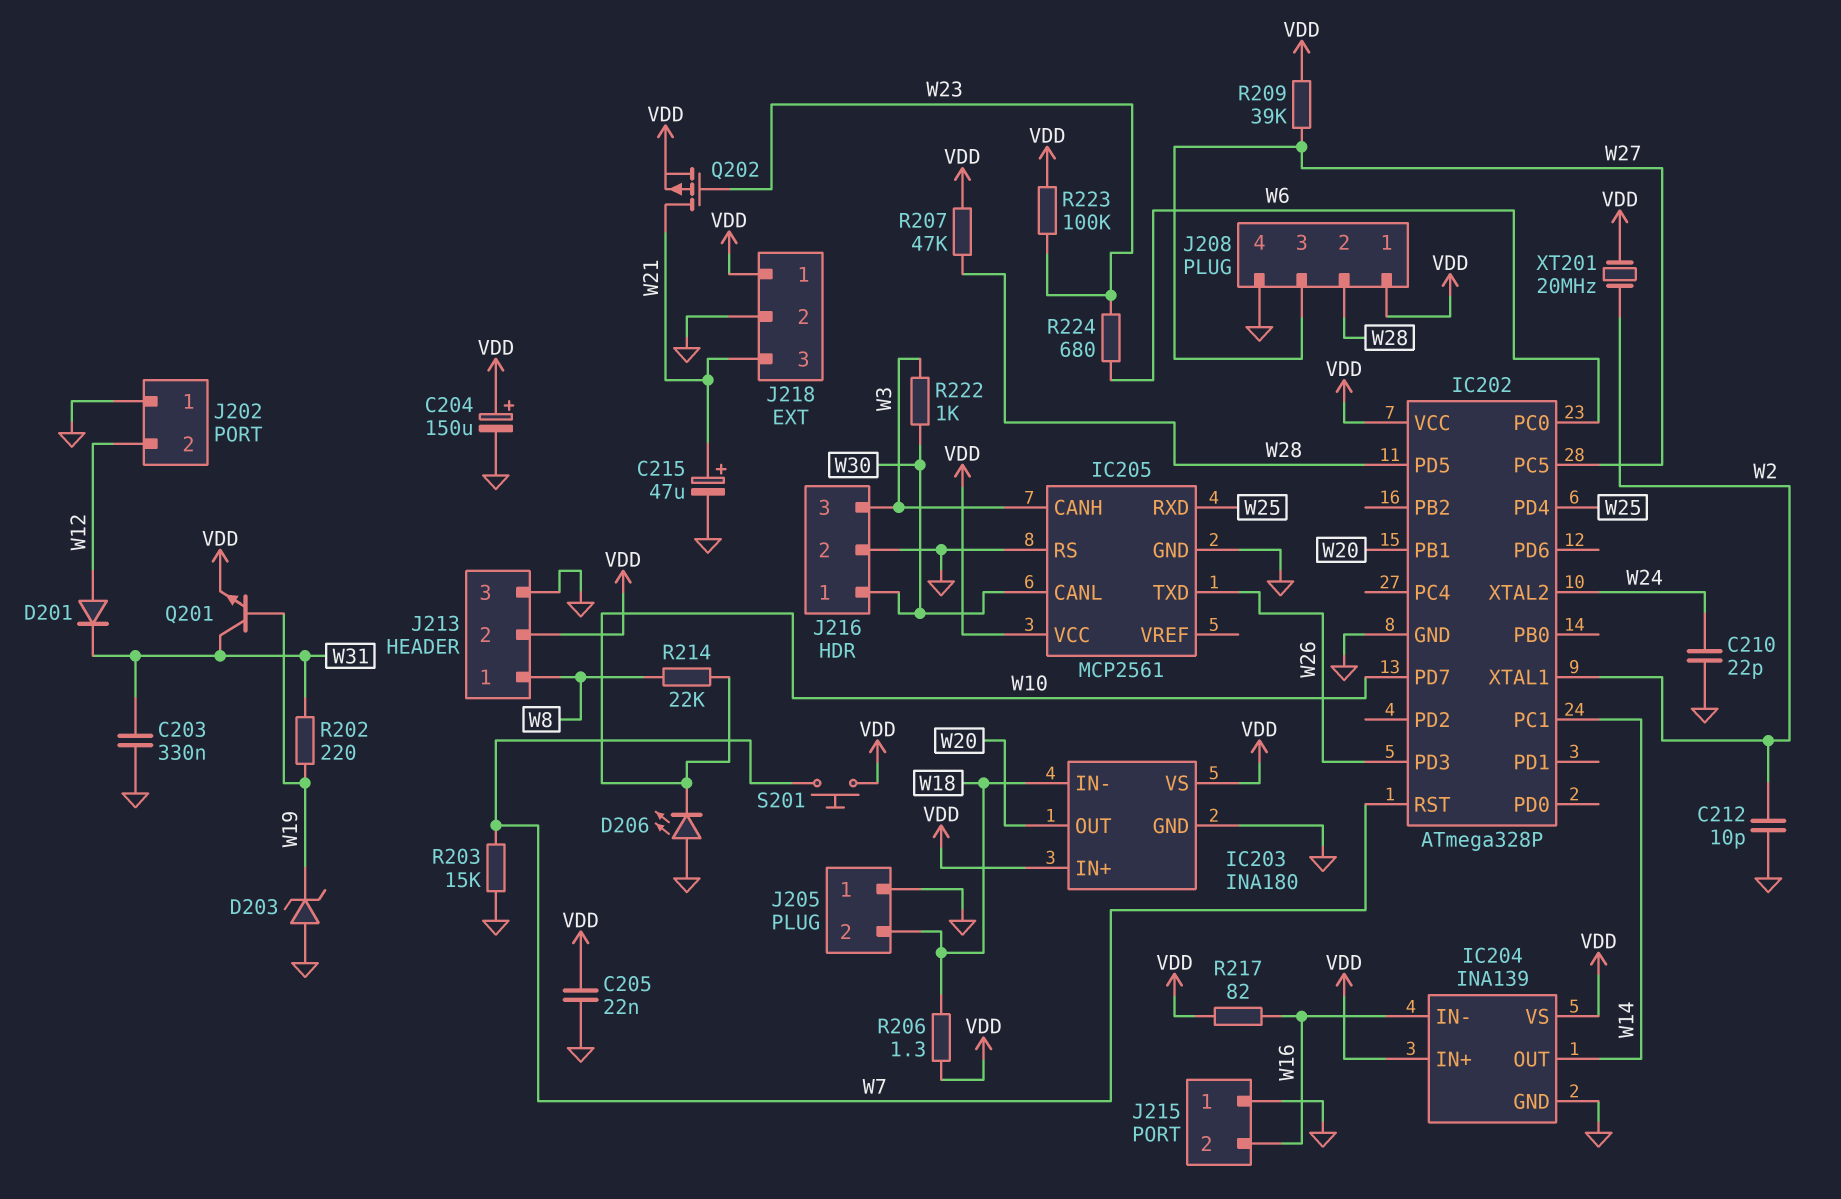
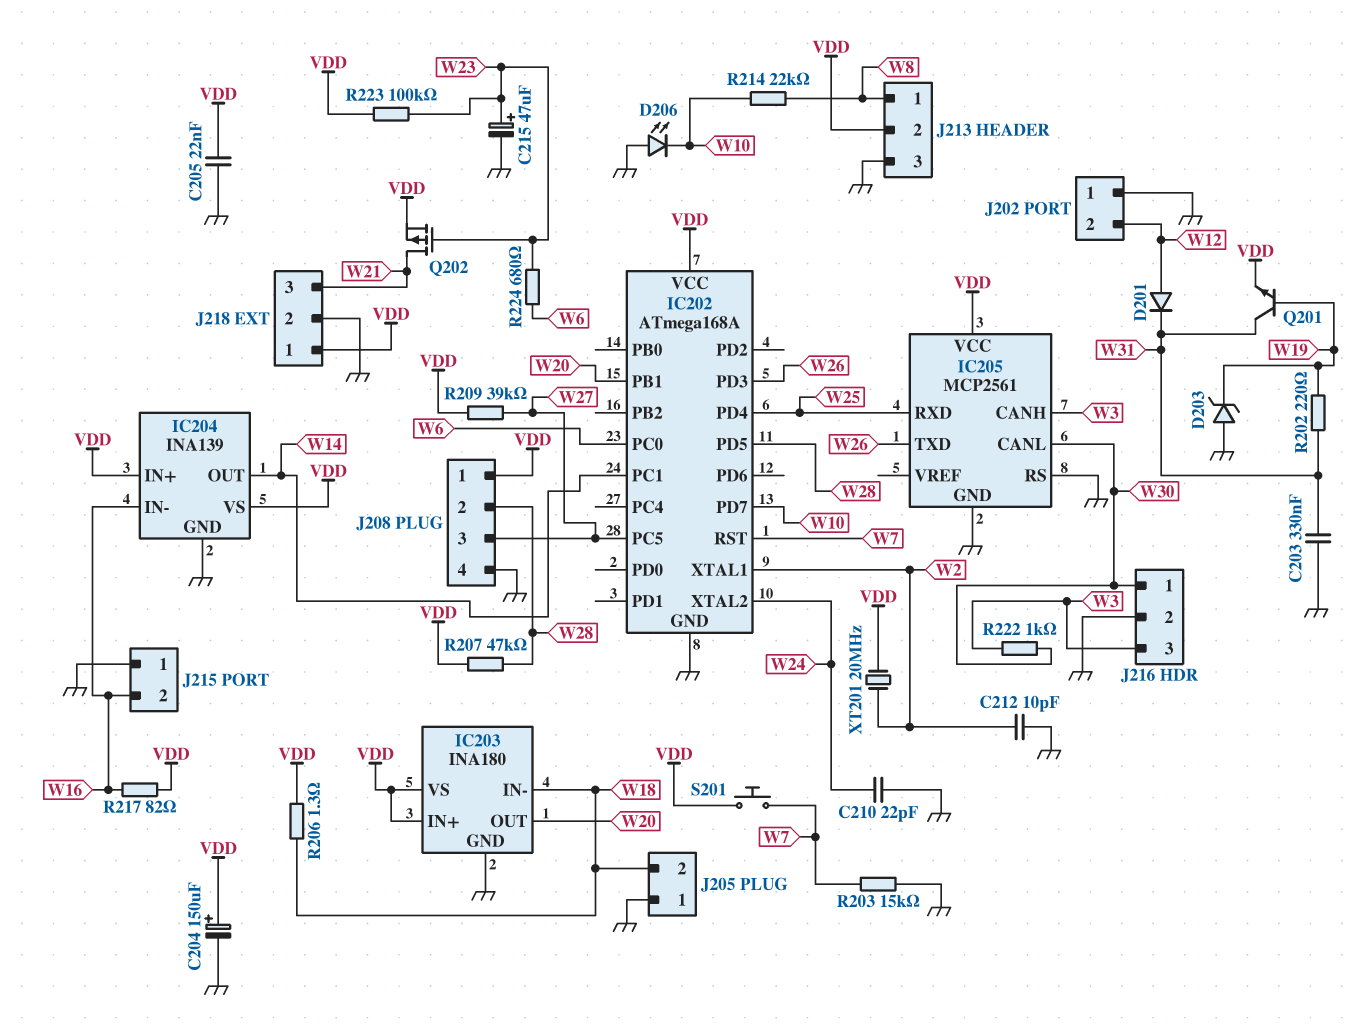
C215: 47uF (plus W21, minus GND) -> 47uF (plus W23, minus GND)
IC202: ATmega328P -> ATmega168A

